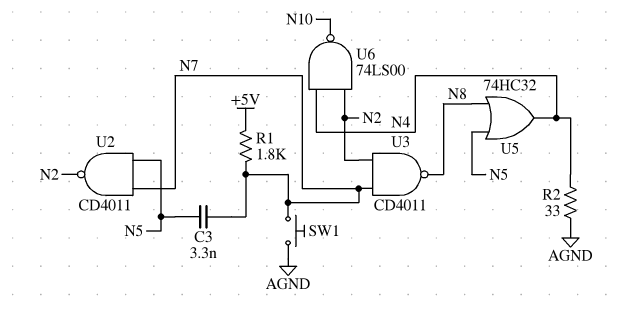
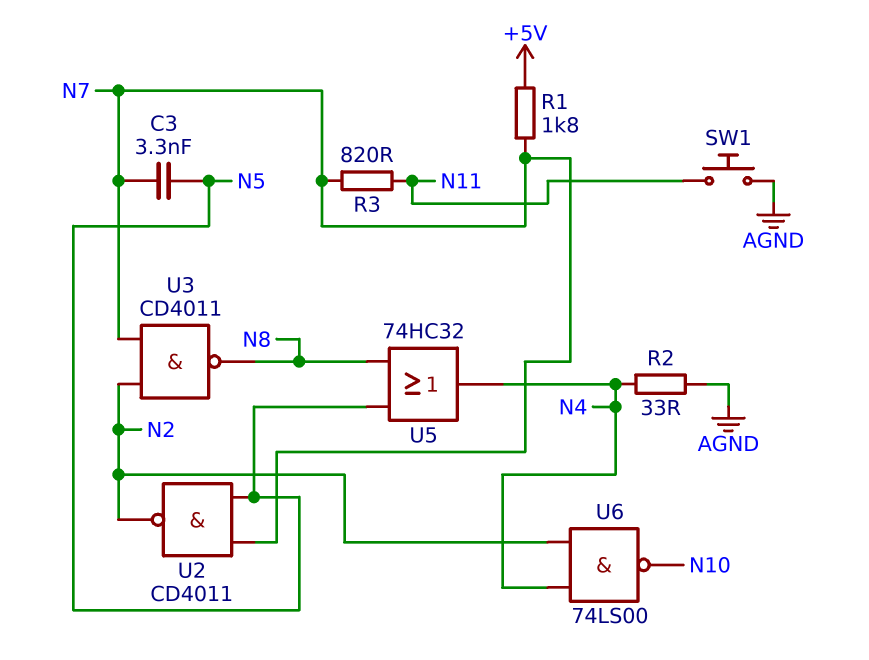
R3: none -> 820 (N7, N11)
SW1: button (AGND, N7) -> button (AGND, N11)

